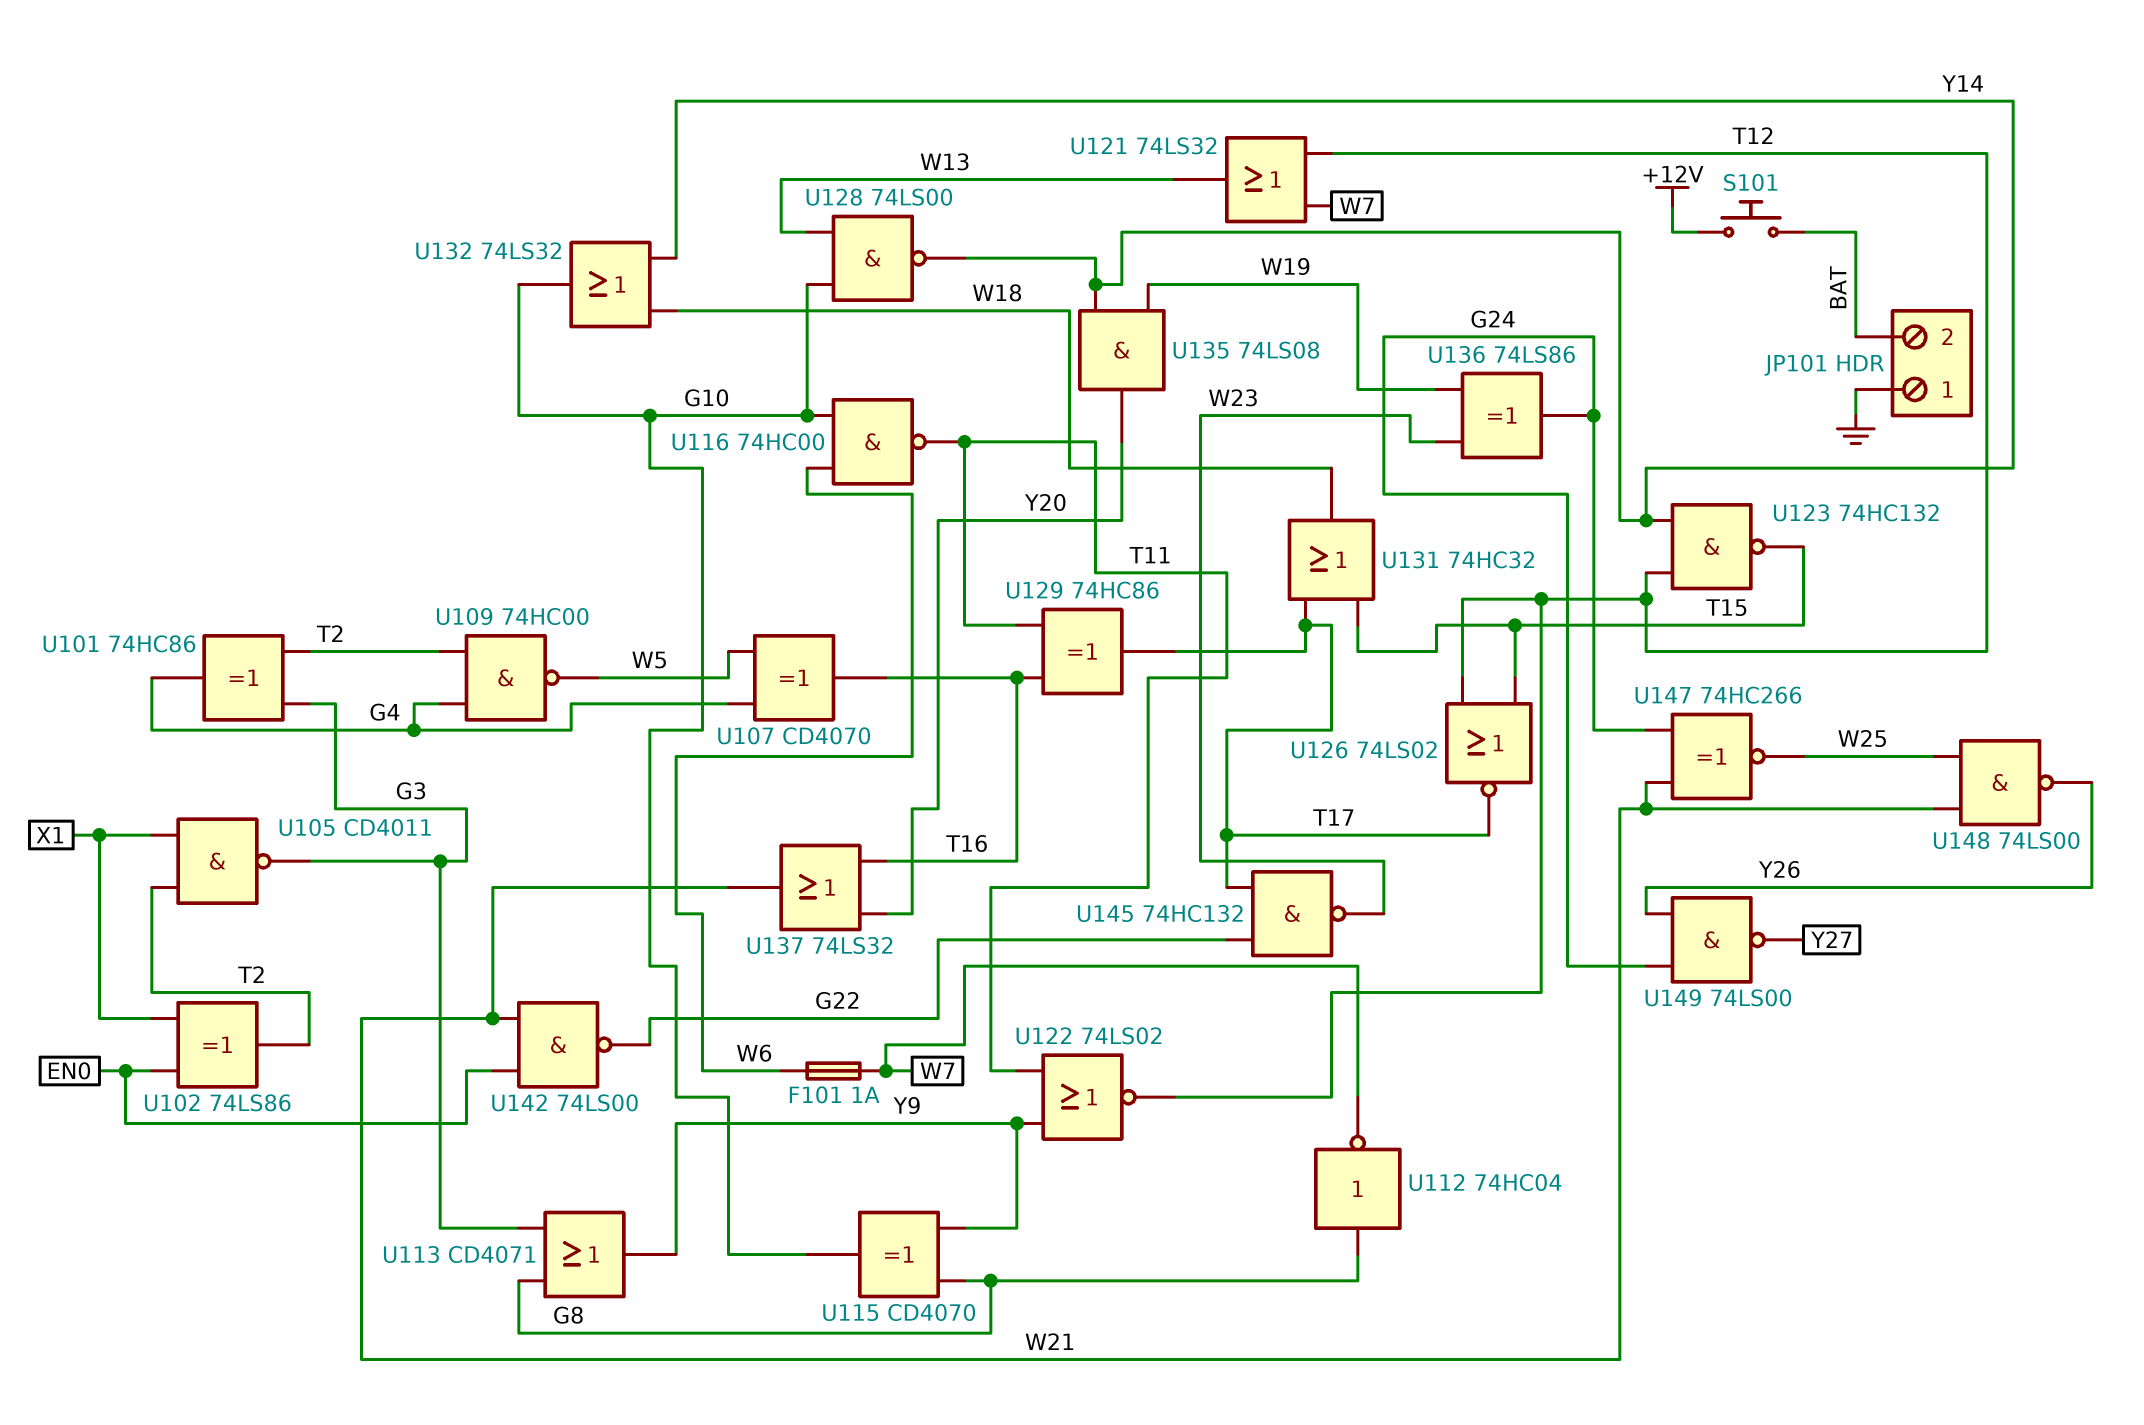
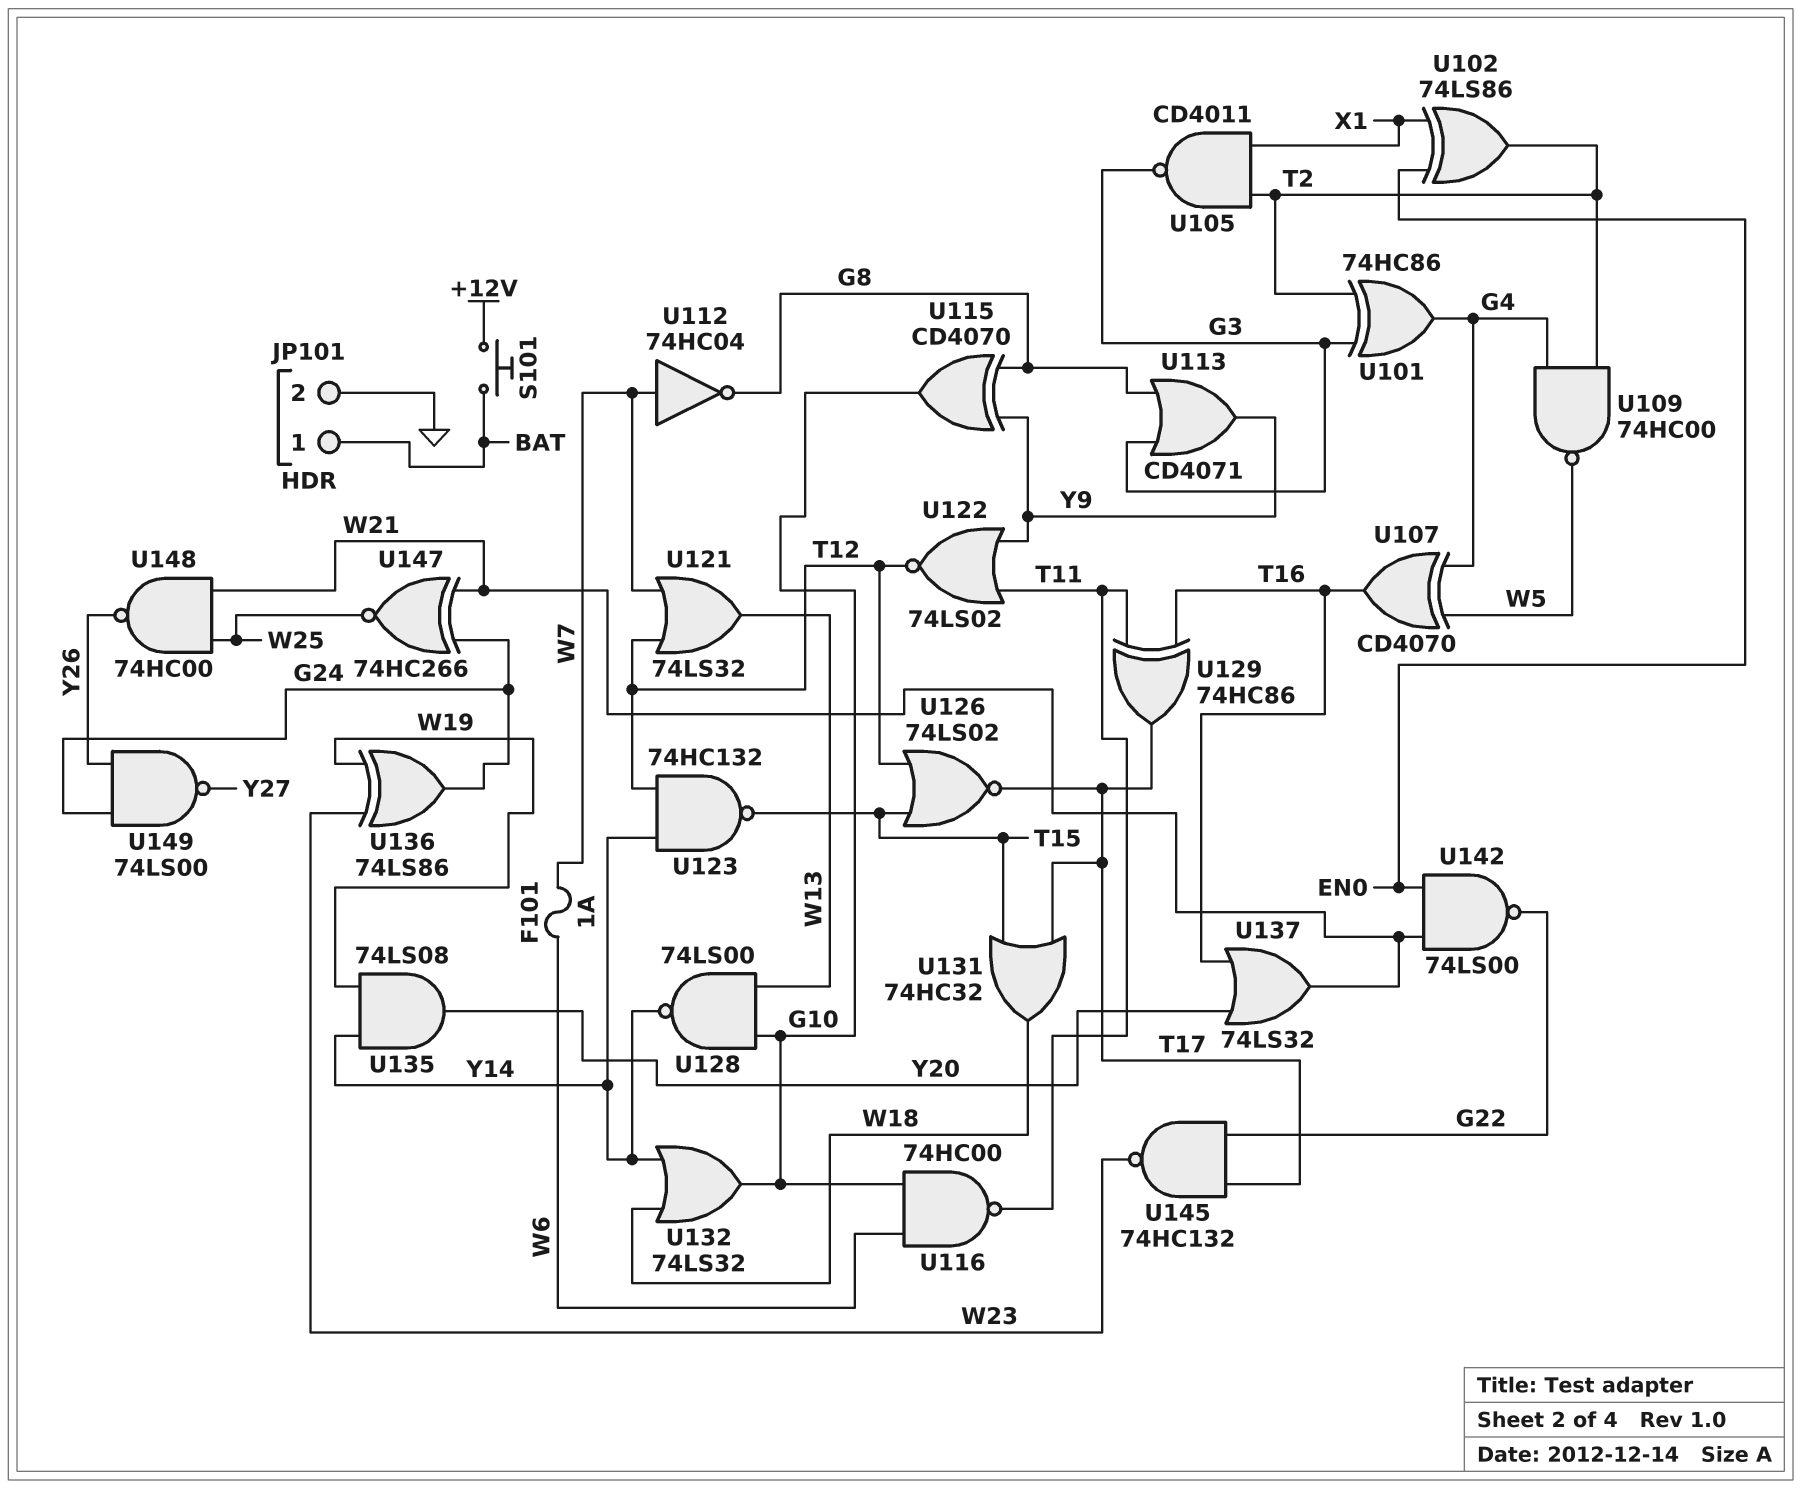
JP101 pin 1: GND -> BAT
JP101 pin 2: BAT -> GND
U112: NOT 74HC04 (in G8, out W7) -> NOT 74HC04 (in W7, out G8)
U148: NAND 74LS00 (in W21, in W25, out Y26) -> NAND 74HC00 (in W21, in W25, out Y26)

